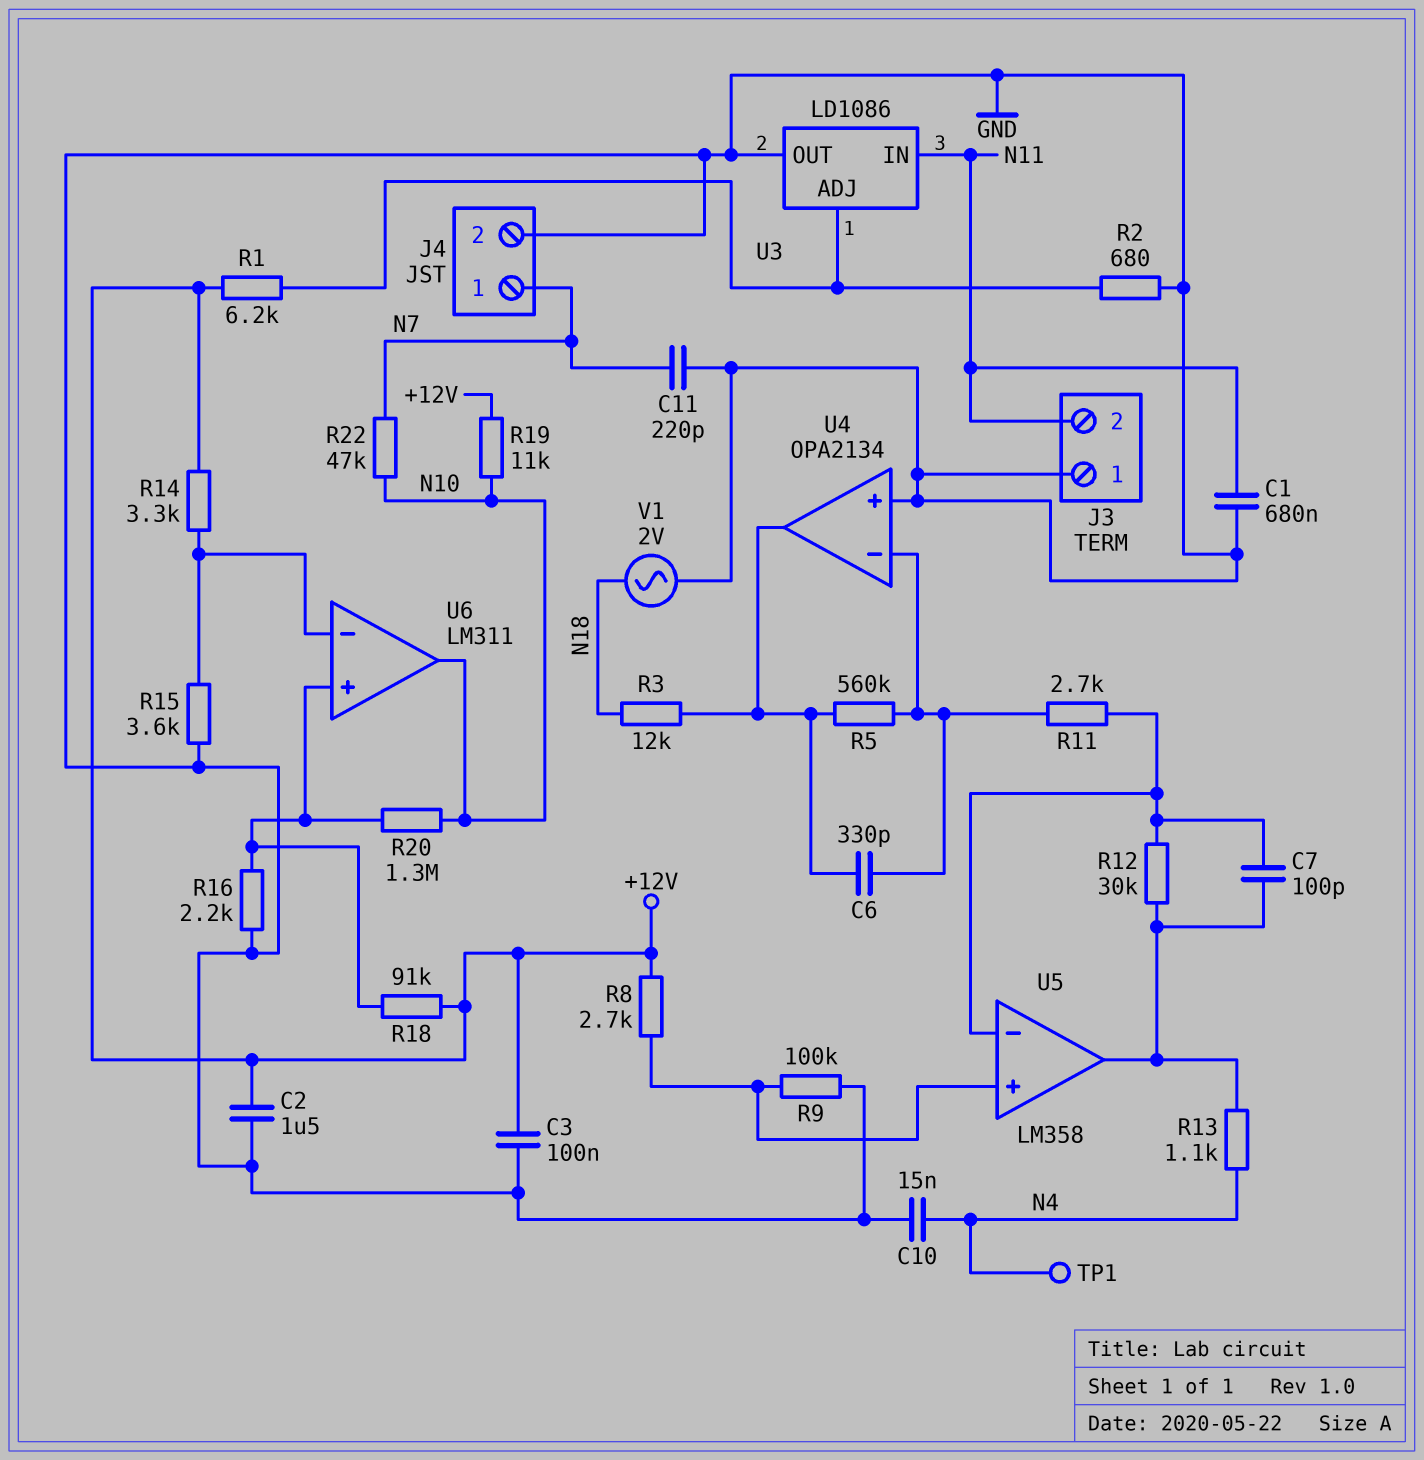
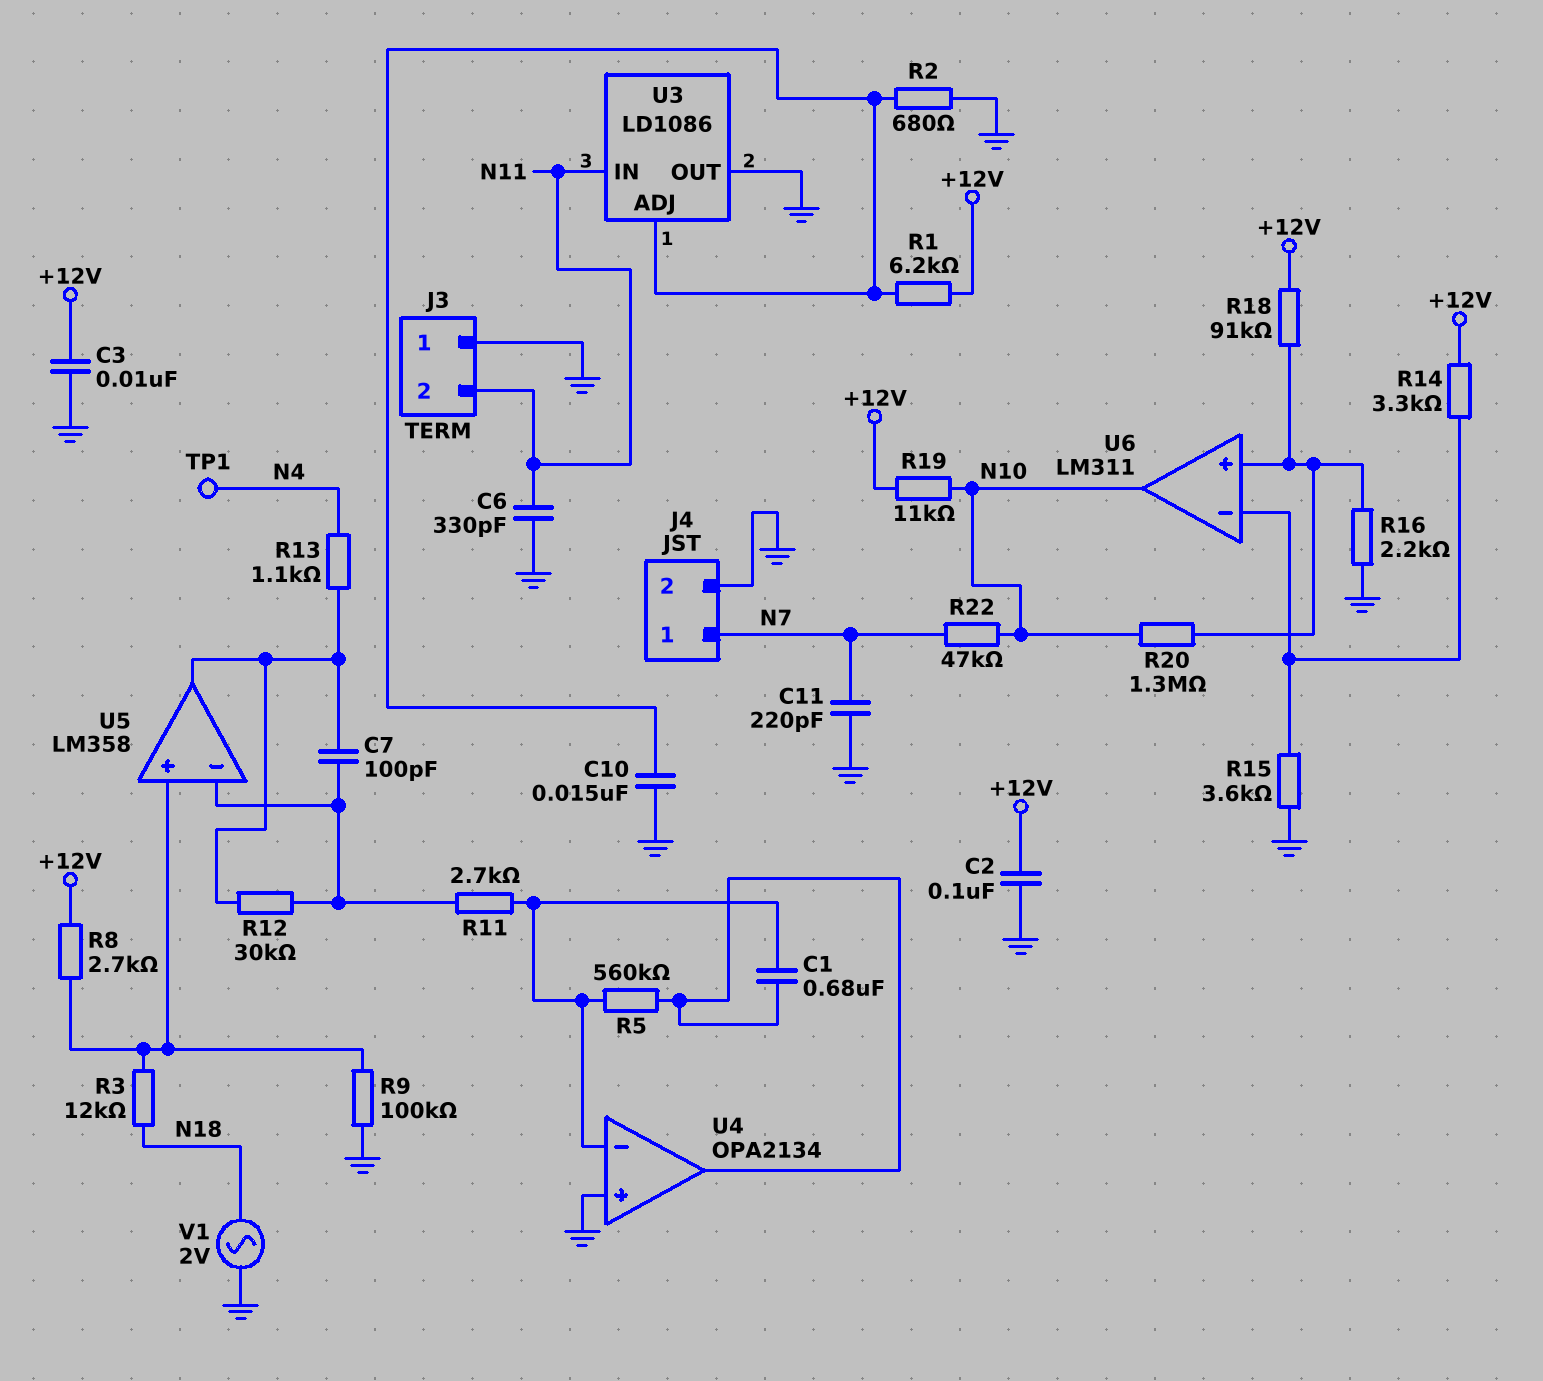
C1: 680nF (GND, N11) -> 680nF (U4/in-, U4/out)
C2: 1.5uF (+12V, GND) -> 100nF (+12V, GND)
C3: 100nF (+12V, GND) -> 10nF (+12V, GND)
C6: 330pF (U4/in-, U4/out) -> 330pF (GND, N11)
C10: 15nF (GND, N4) -> 15nF (GND, U3/ADJ)
R3: 12k (N18, U4/out) -> 12k (N18, U5/in+)

